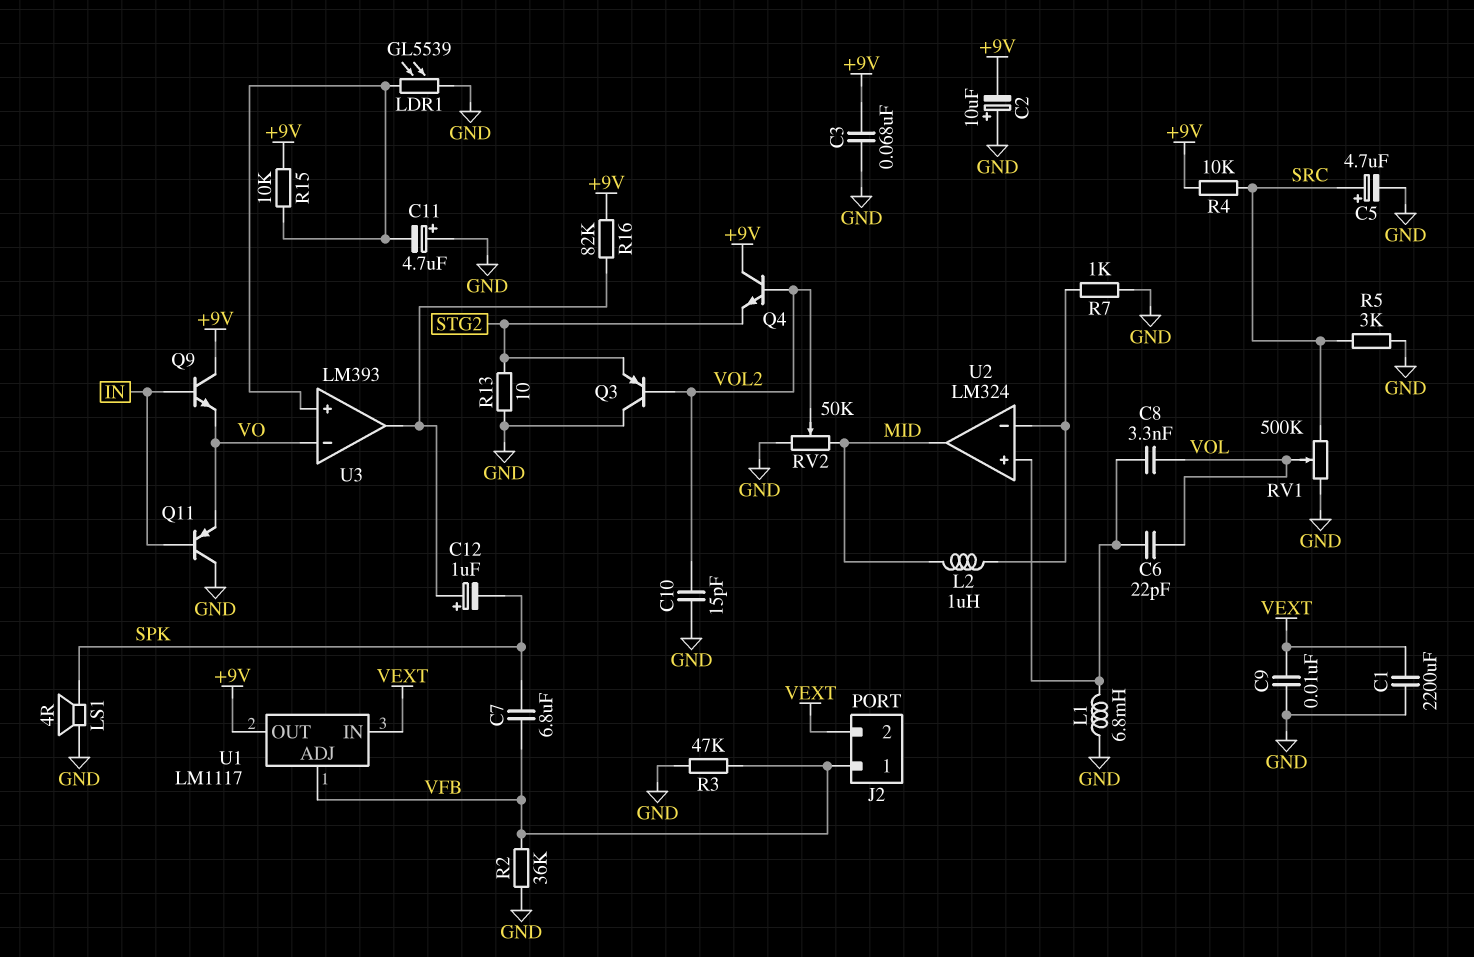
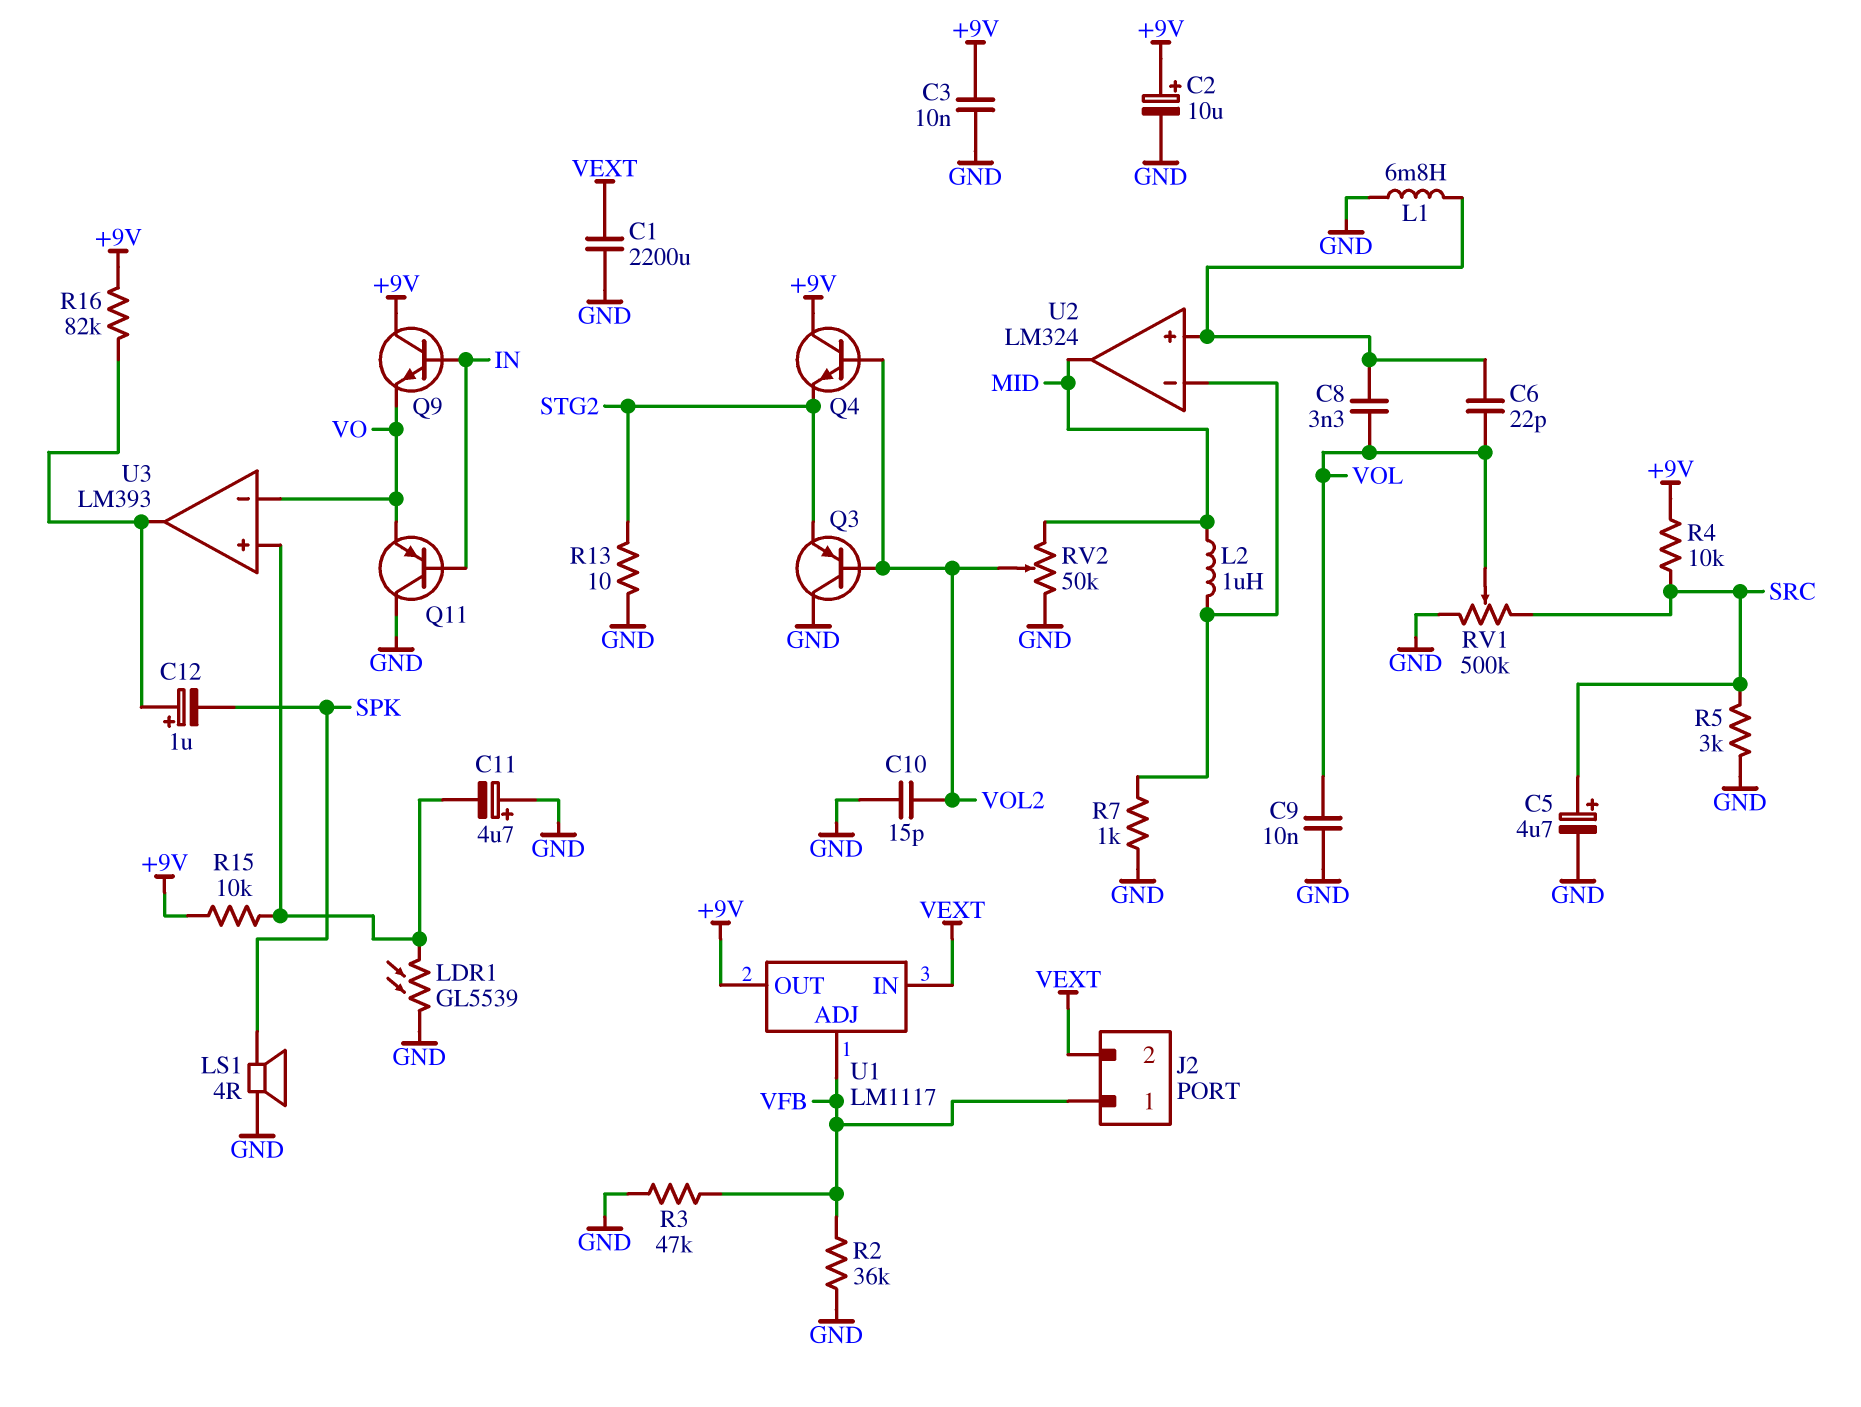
C2: 10uF (plus GND, minus +9V) -> 10uF (plus +9V, minus GND)
C3: 68nF (+9V, GND) -> 10nF (+9V, GND)
C7: 6.8uF (SPK, VFB) -> none
C9: 10nF (GND, VEXT) -> 10nF (GND, VOL)

